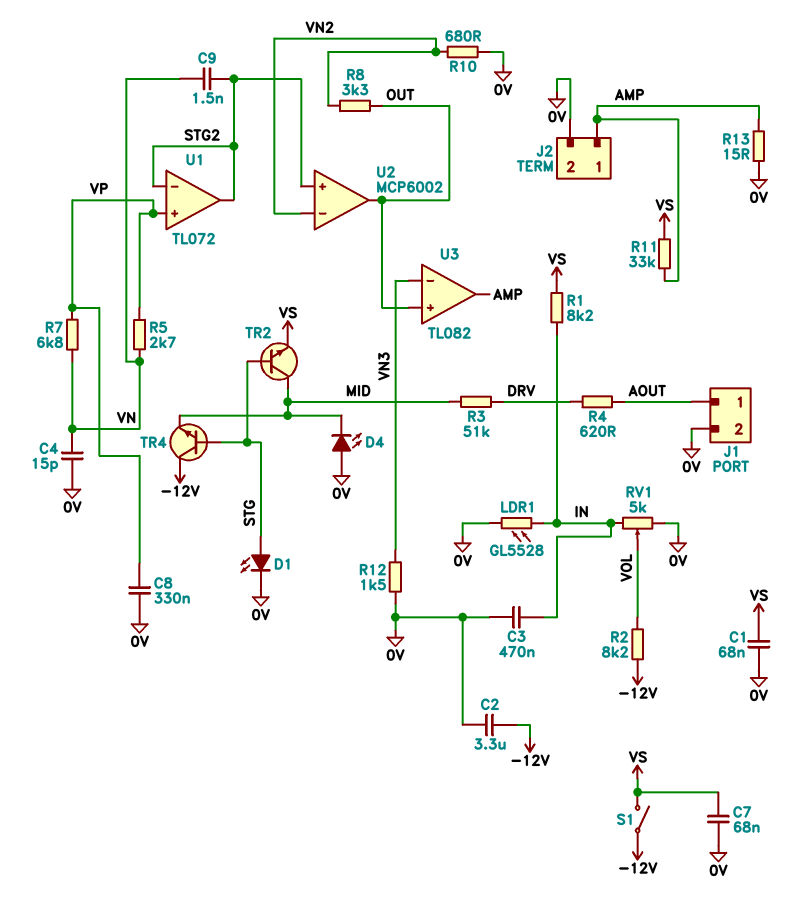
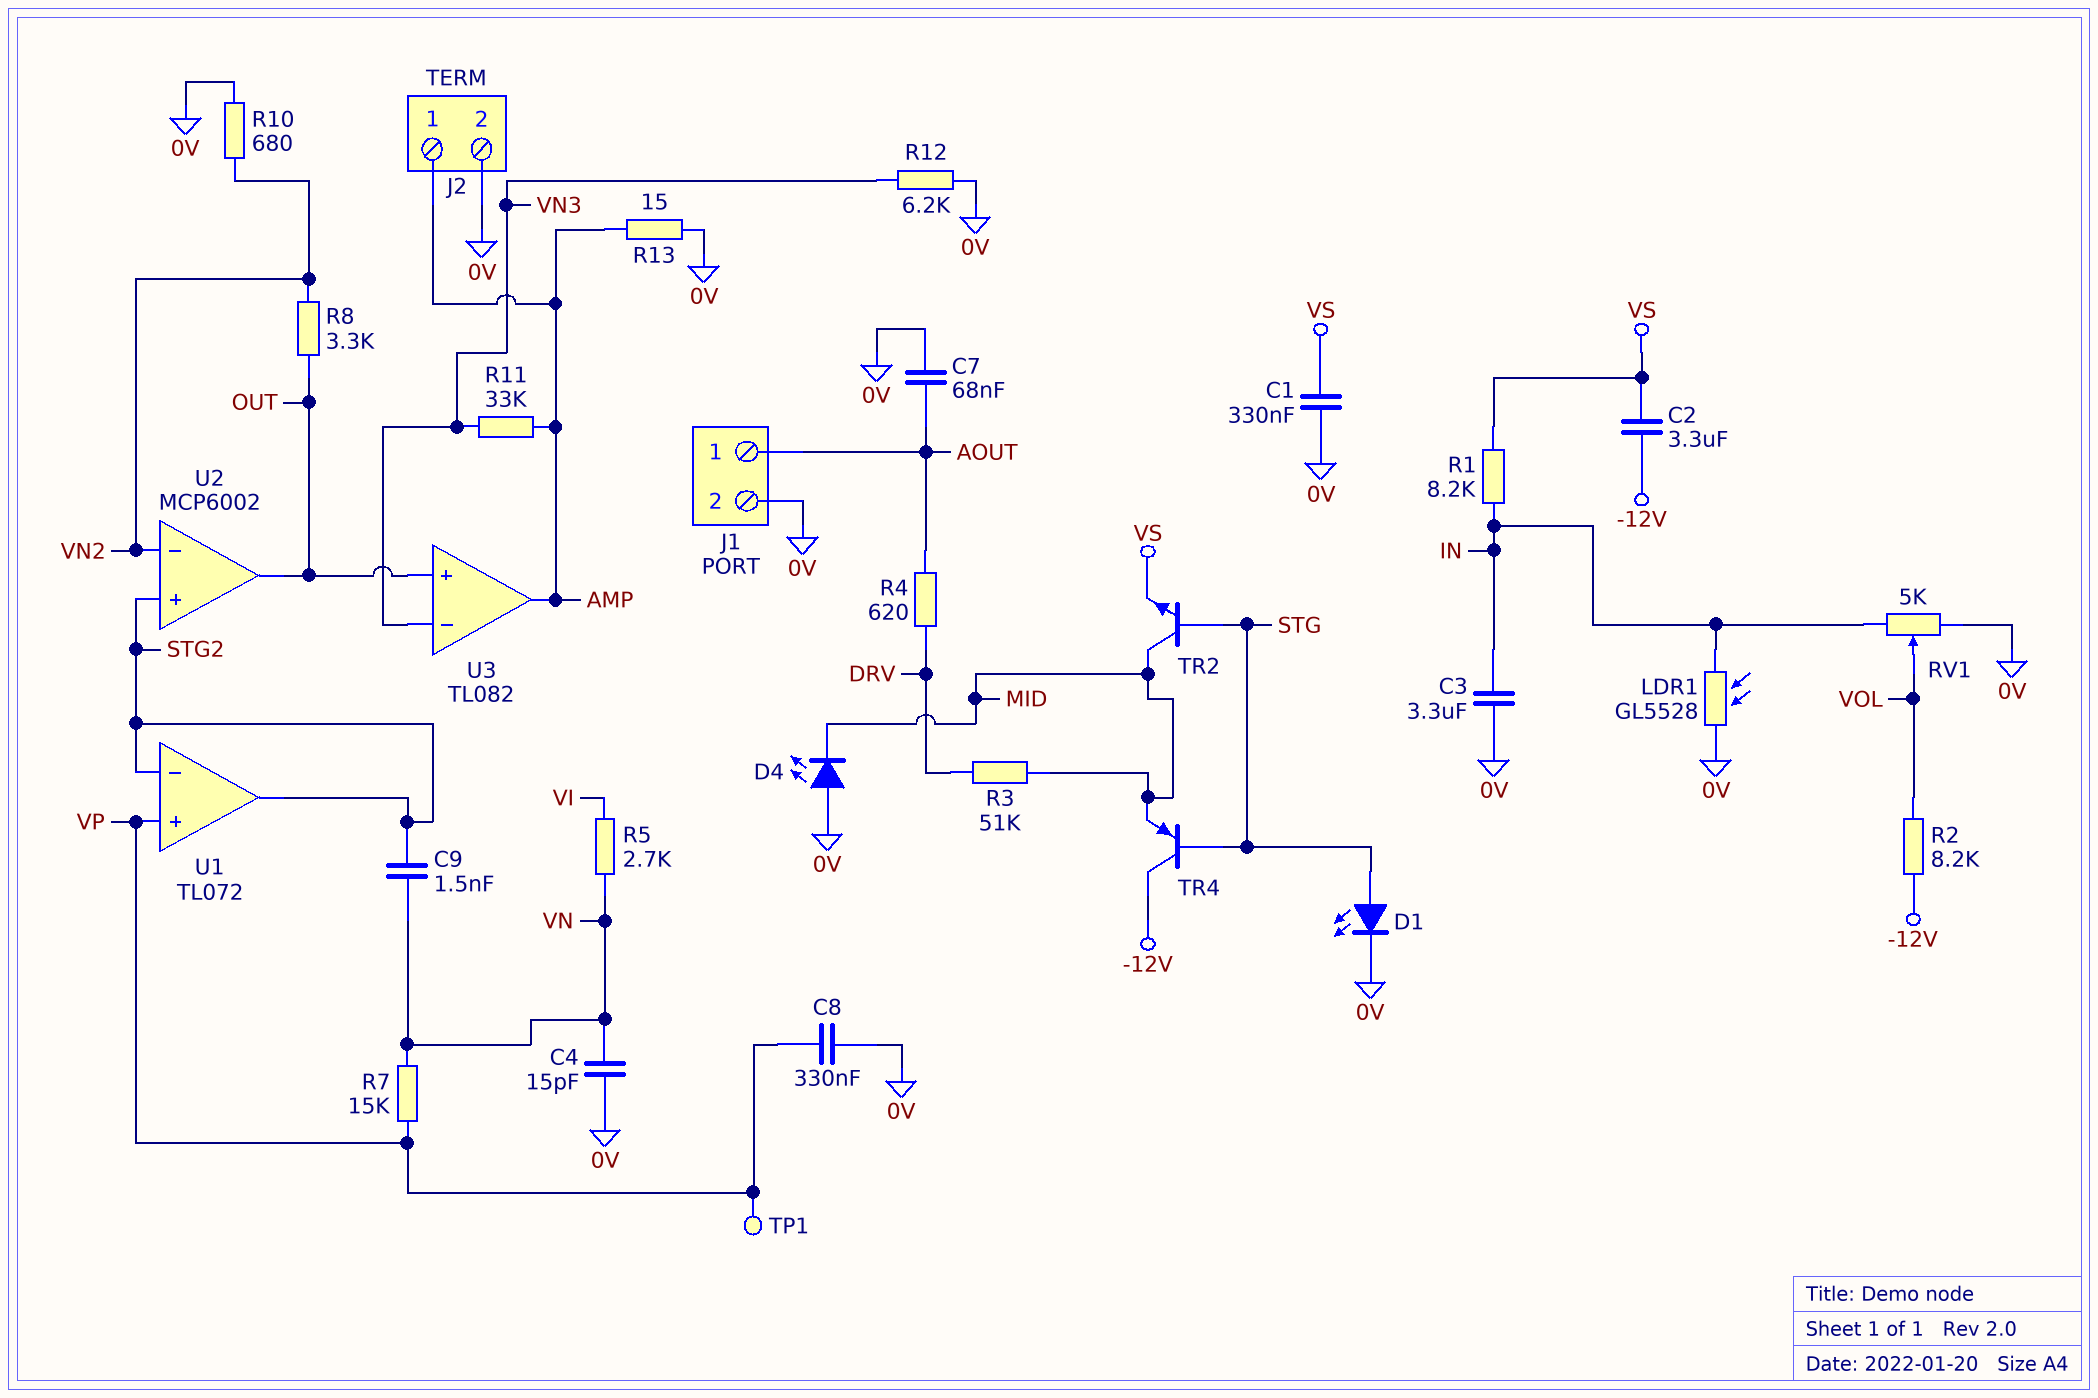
C1: 68nF (0V, VS) -> 330nF (0V, VS)
C2: 3.3uF (-12V, 0V) -> 3.3uF (-12V, VS)
C3: 470nF (0V, IN) -> 3.3uF (0V, IN)
C7: 68nF (0V, VS) -> 68nF (0V, AOUT)
R5: 2.7k (VN, VP) -> 2.7k (VI, VN)
R7: 6.8k (VN, VP) -> 15k (VN, VP)
R11: 33k (AMP, VS) -> 33k (AMP, VN3)
R12: 1.5k (0V, VN3) -> 6.2k (0V, VN3)
S1: switch (-12V, VS) -> none
TP1: none -> test point (VP)
TR4: NPN (B STG, C -12V, E MID) -> PNP (B STG, C -12V, E MID)

